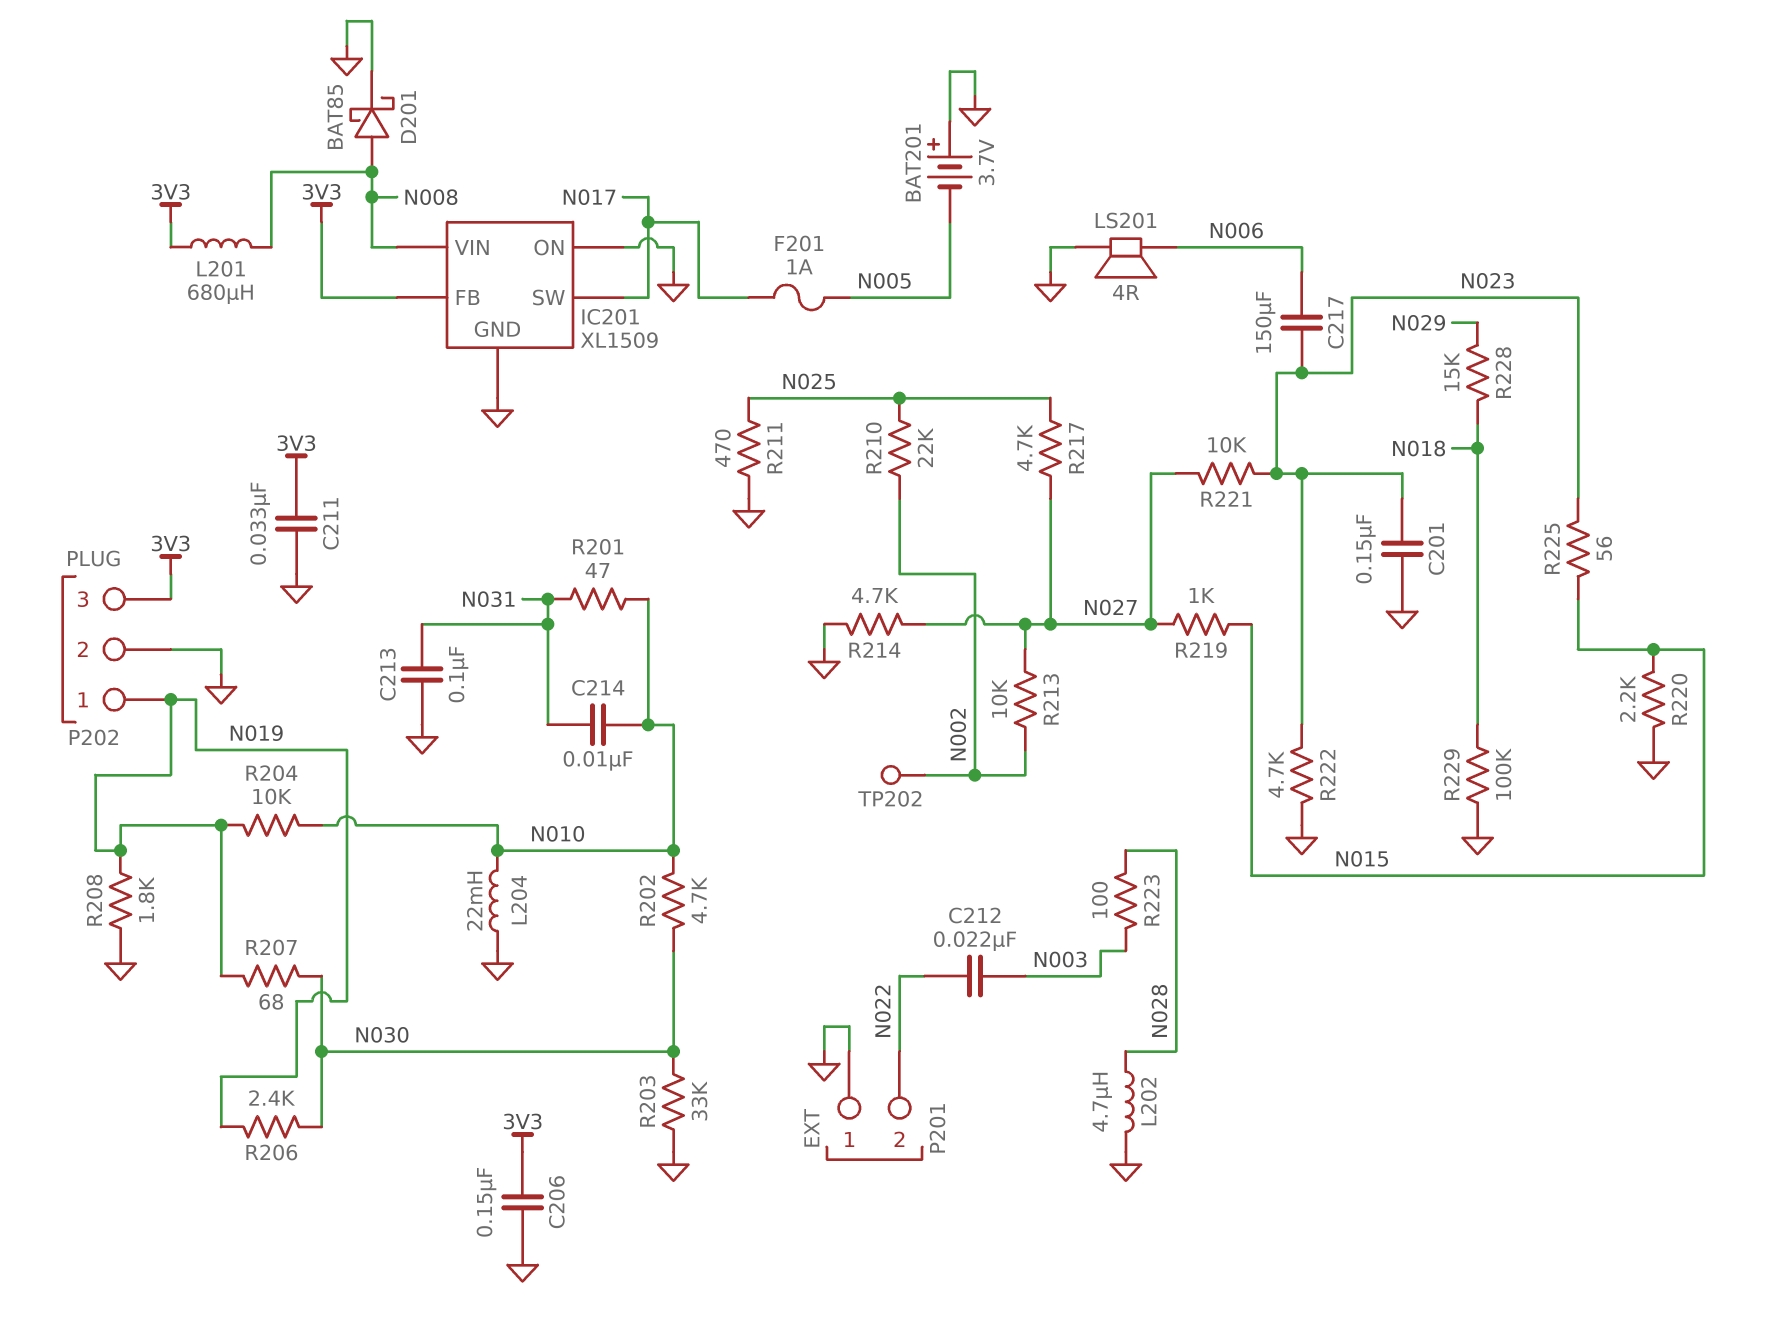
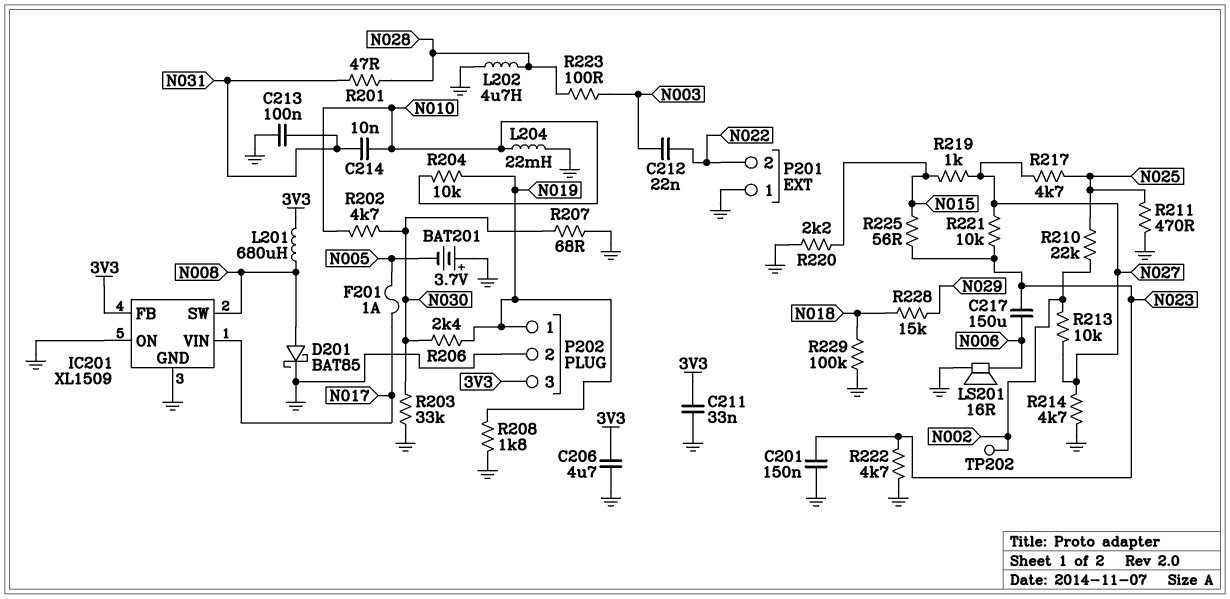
C206: 150nF (3V3, GND) -> 4.7uF (3V3, GND)
IC201 pin SW: N017 -> N008
IC201 pin VIN: N008 -> N017
LS201: speaker 4R (GND, N006) -> speaker 16R (GND, N006)
R201: 47 (N010, N031) -> 47 (N028, N031)
R207: 68 (N019, N030) -> 68 (GND, N030)

